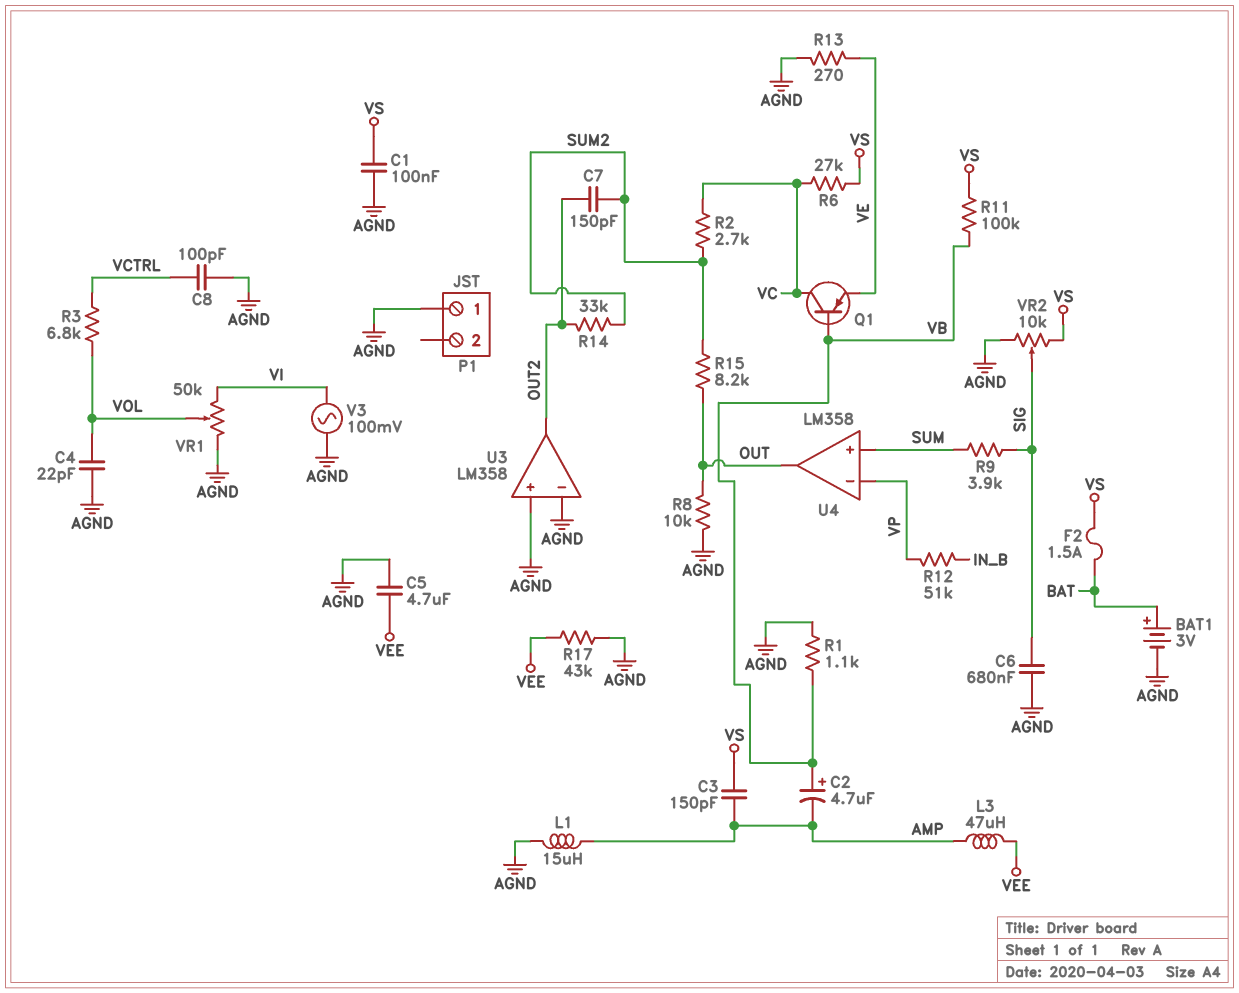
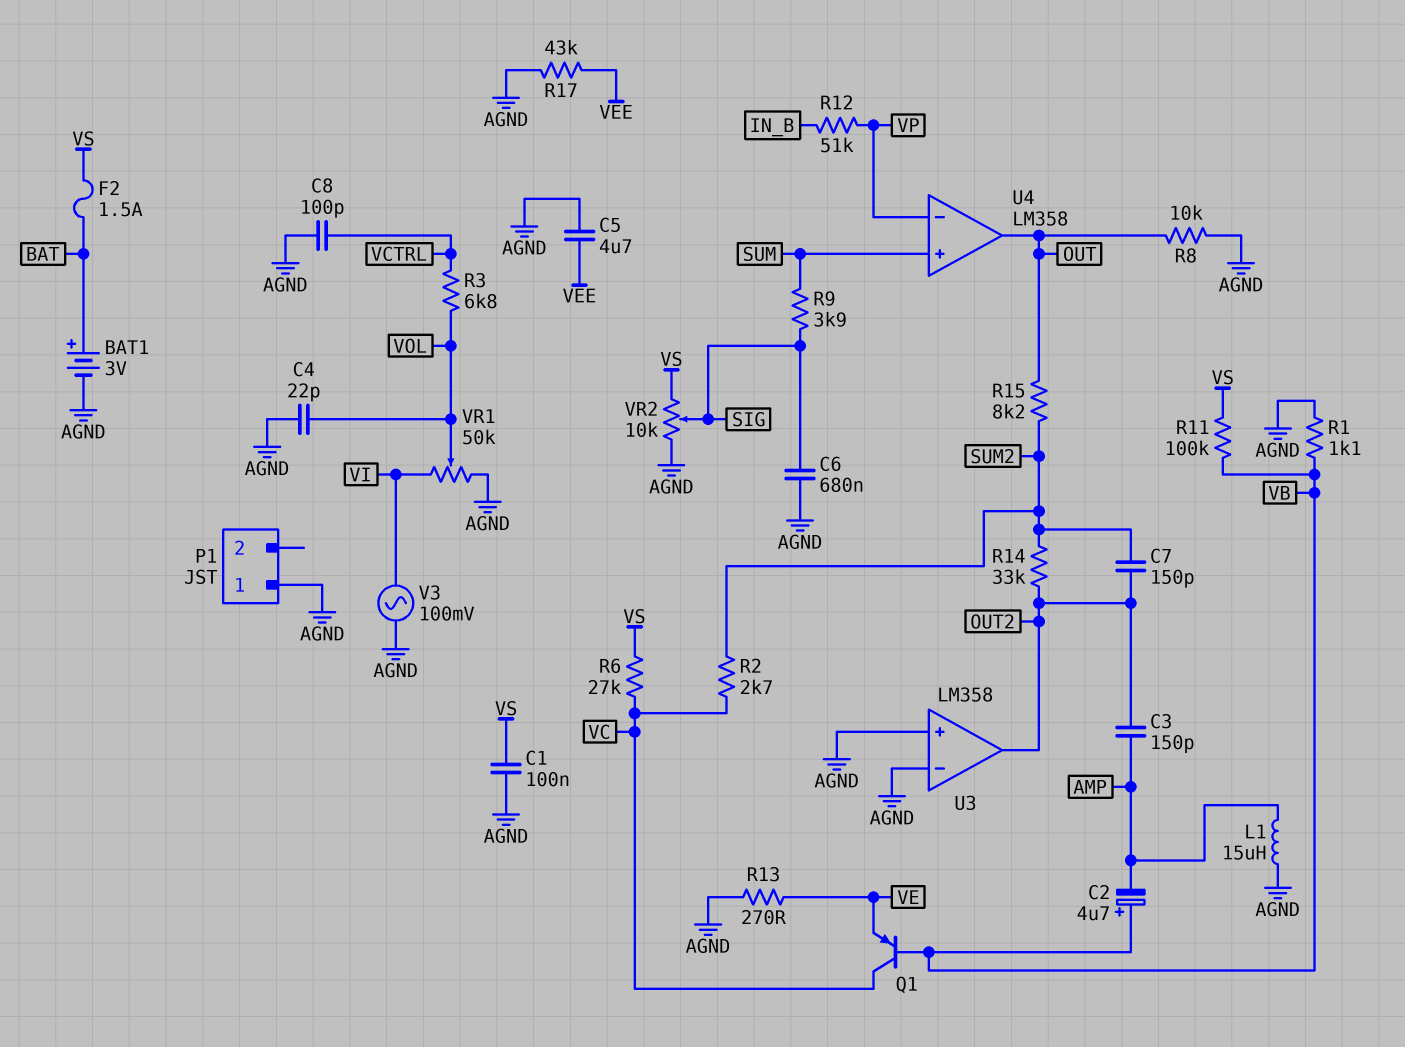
C3: 150pF (AMP, VS) -> 150pF (AMP, OUT2)
L3: 47uH (AMP, VEE) -> none

